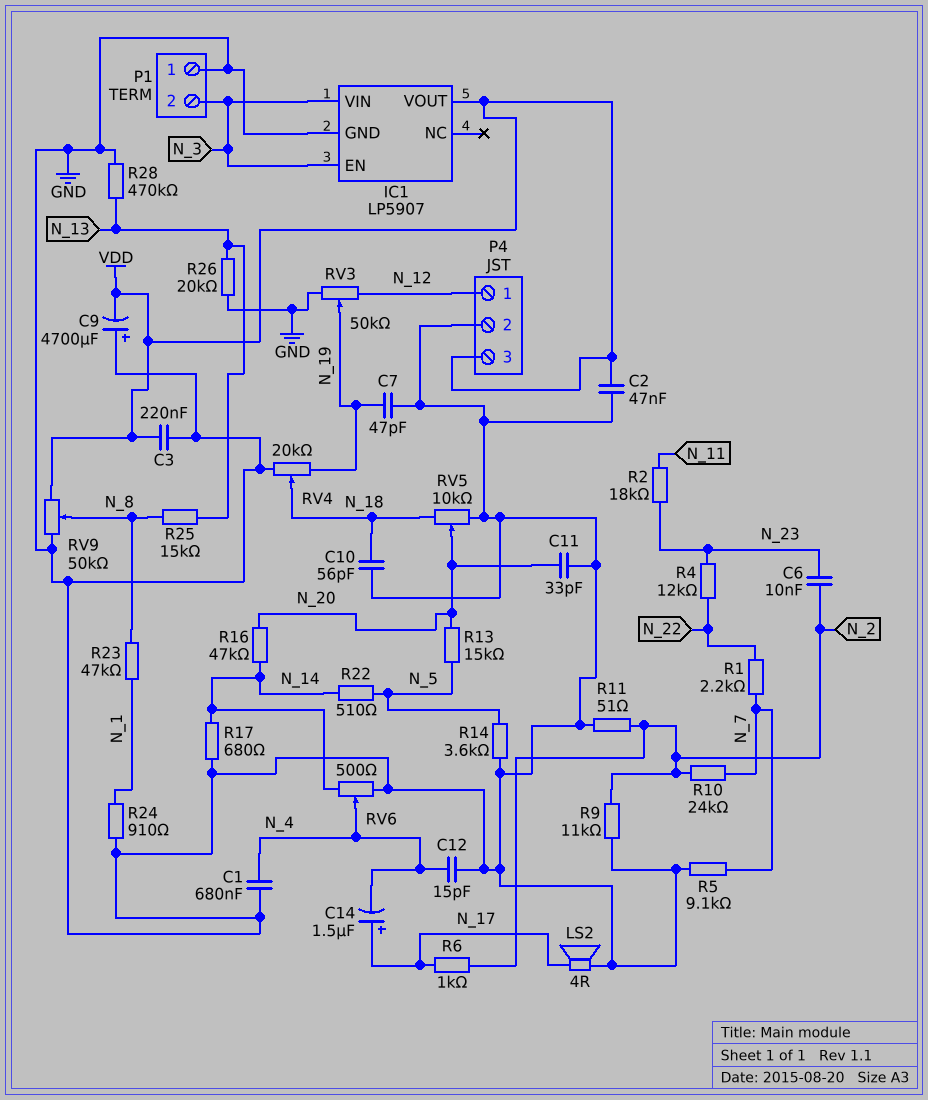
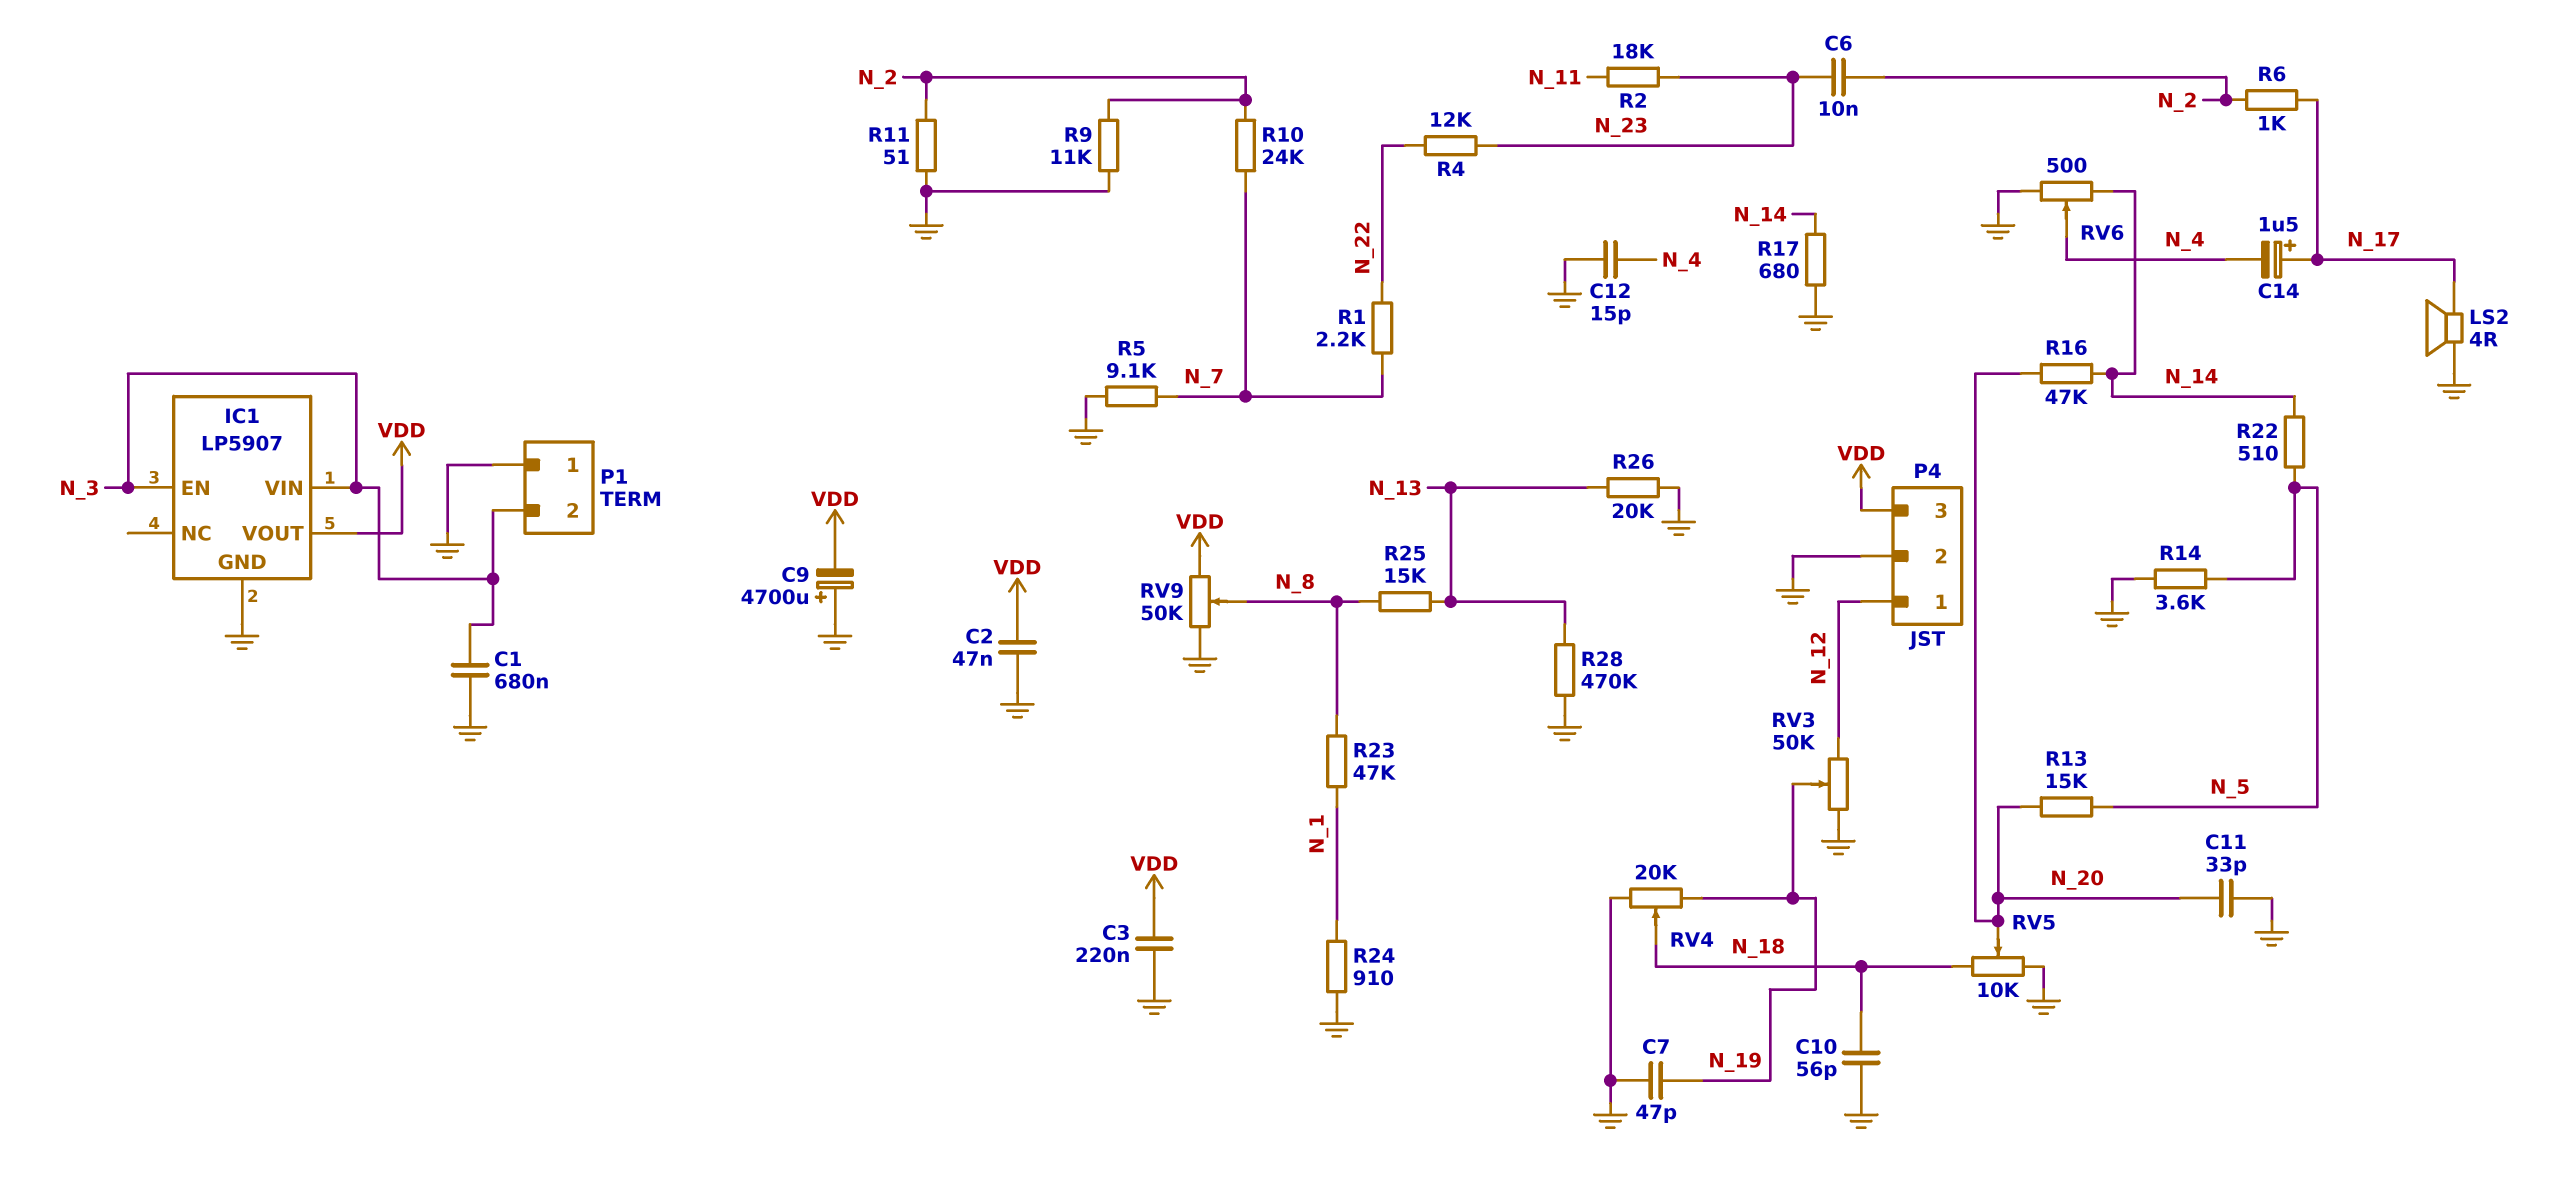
C1: 680nF (GND, N_4) -> 680nF (GND, N_3)

